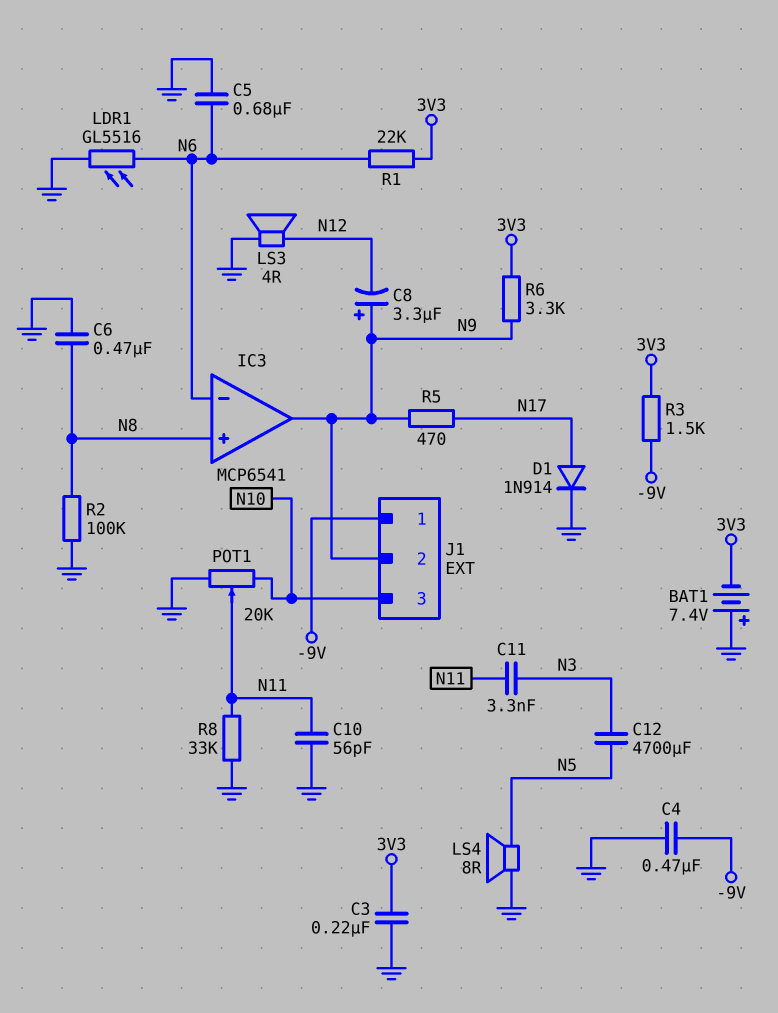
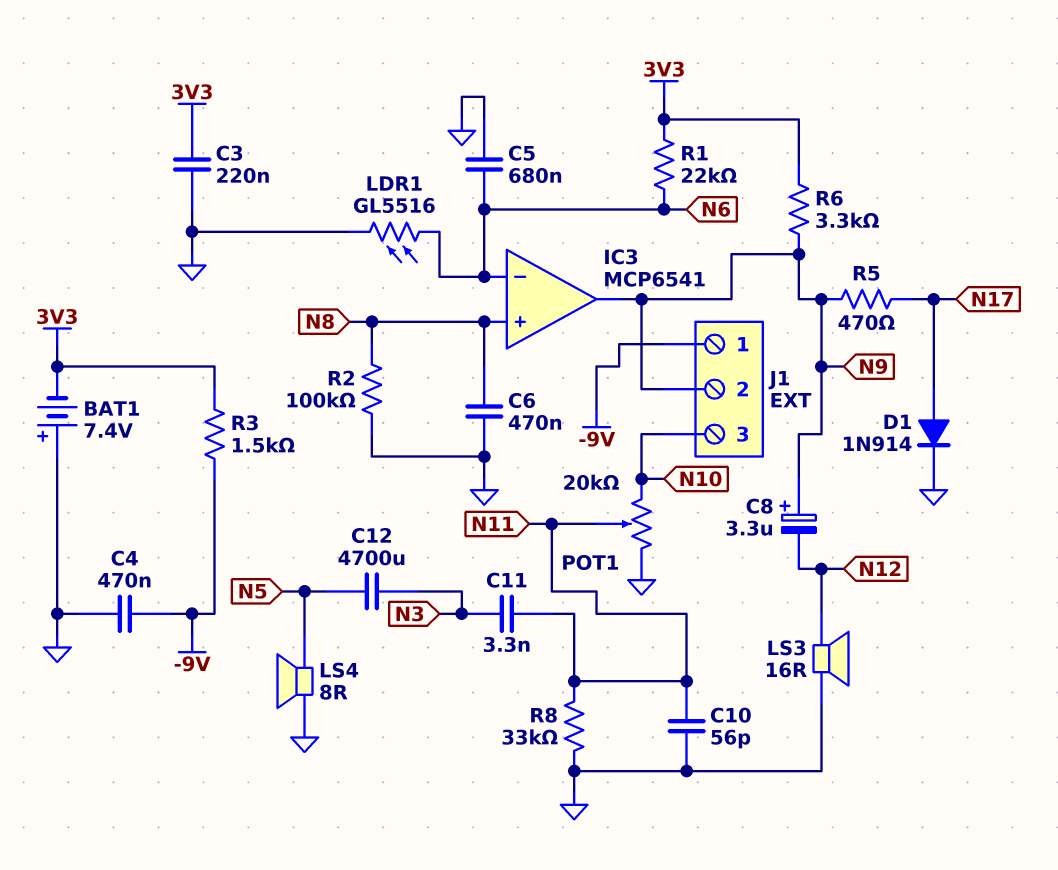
LS3: speaker 4R (GND, N12) -> speaker 16R (GND, N12)

